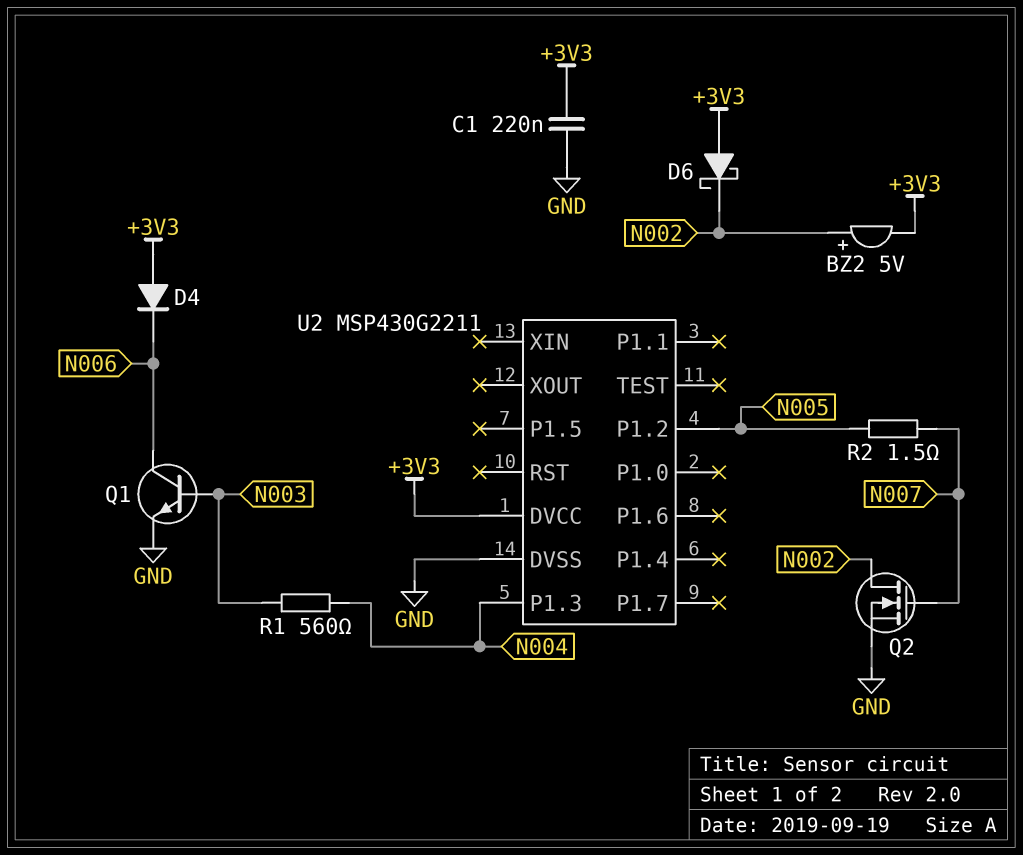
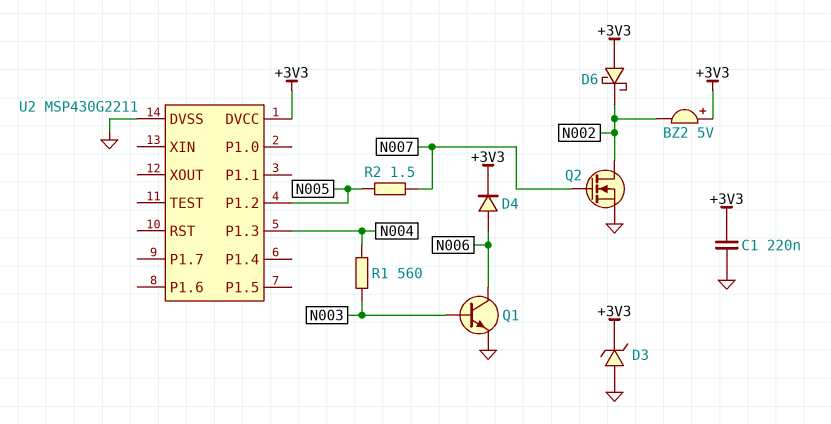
BZ2: buzzer 5V (plus N002, minus +3V3) -> buzzer 5V (plus +3V3, minus N002)
D3: none -> zener (A GND, K +3V3)
D4: diode (A +3V3, K N006) -> diode (A N006, K +3V3)

